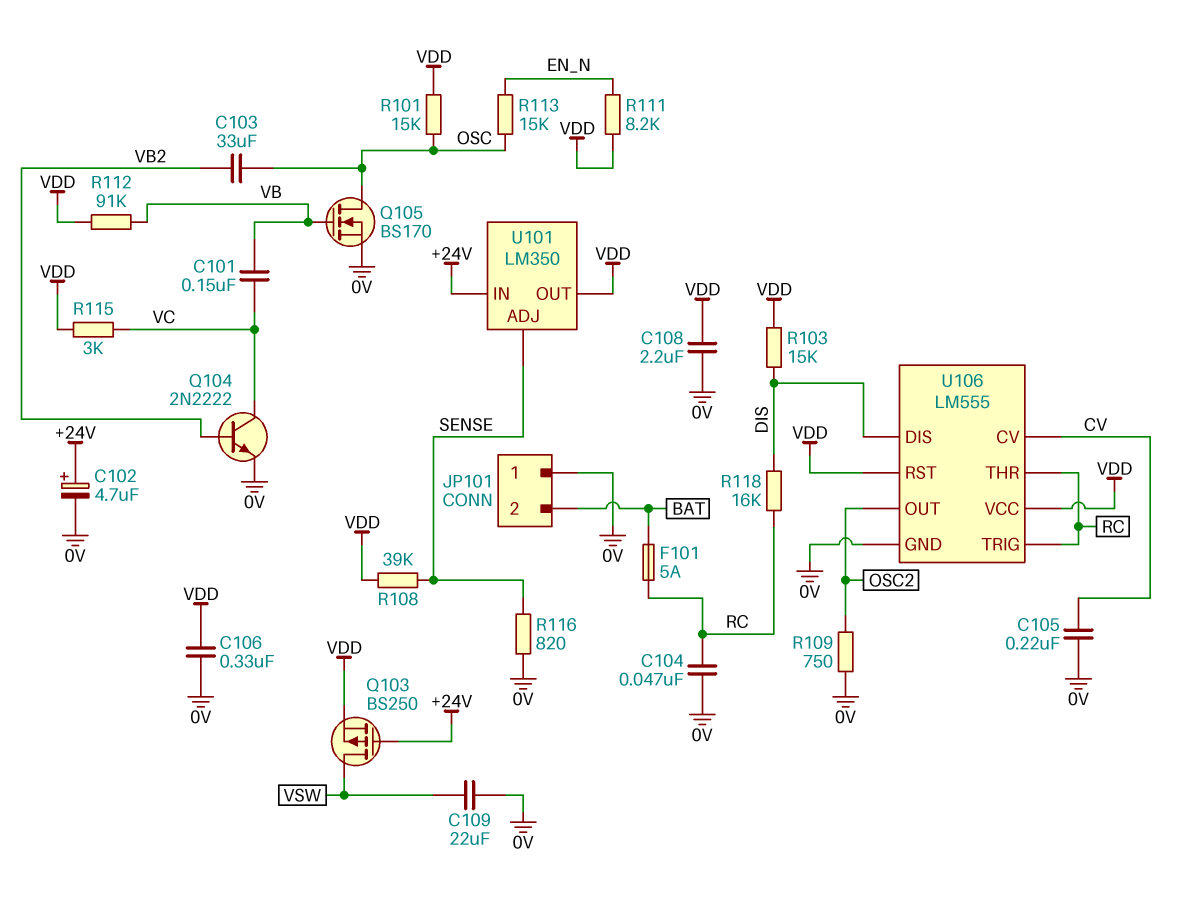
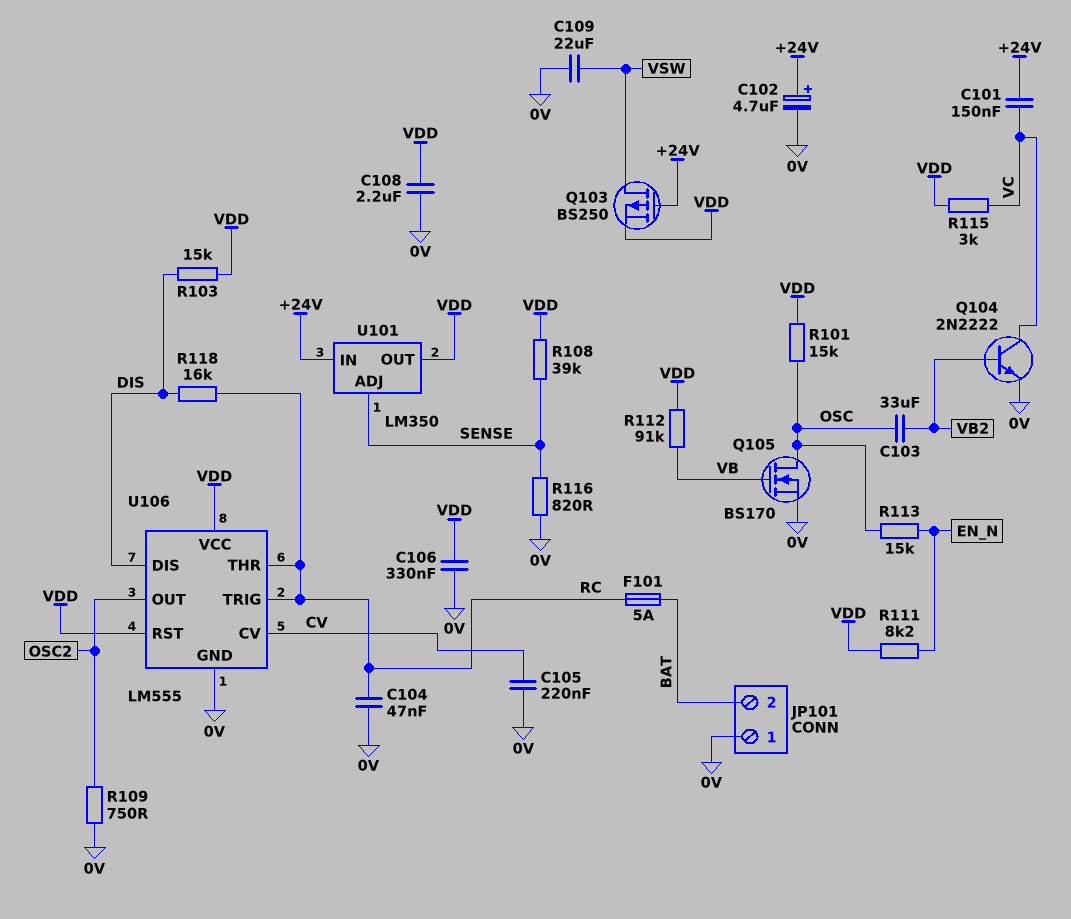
C101: 150nF (VB, VC) -> 150nF (+24V, VC)

